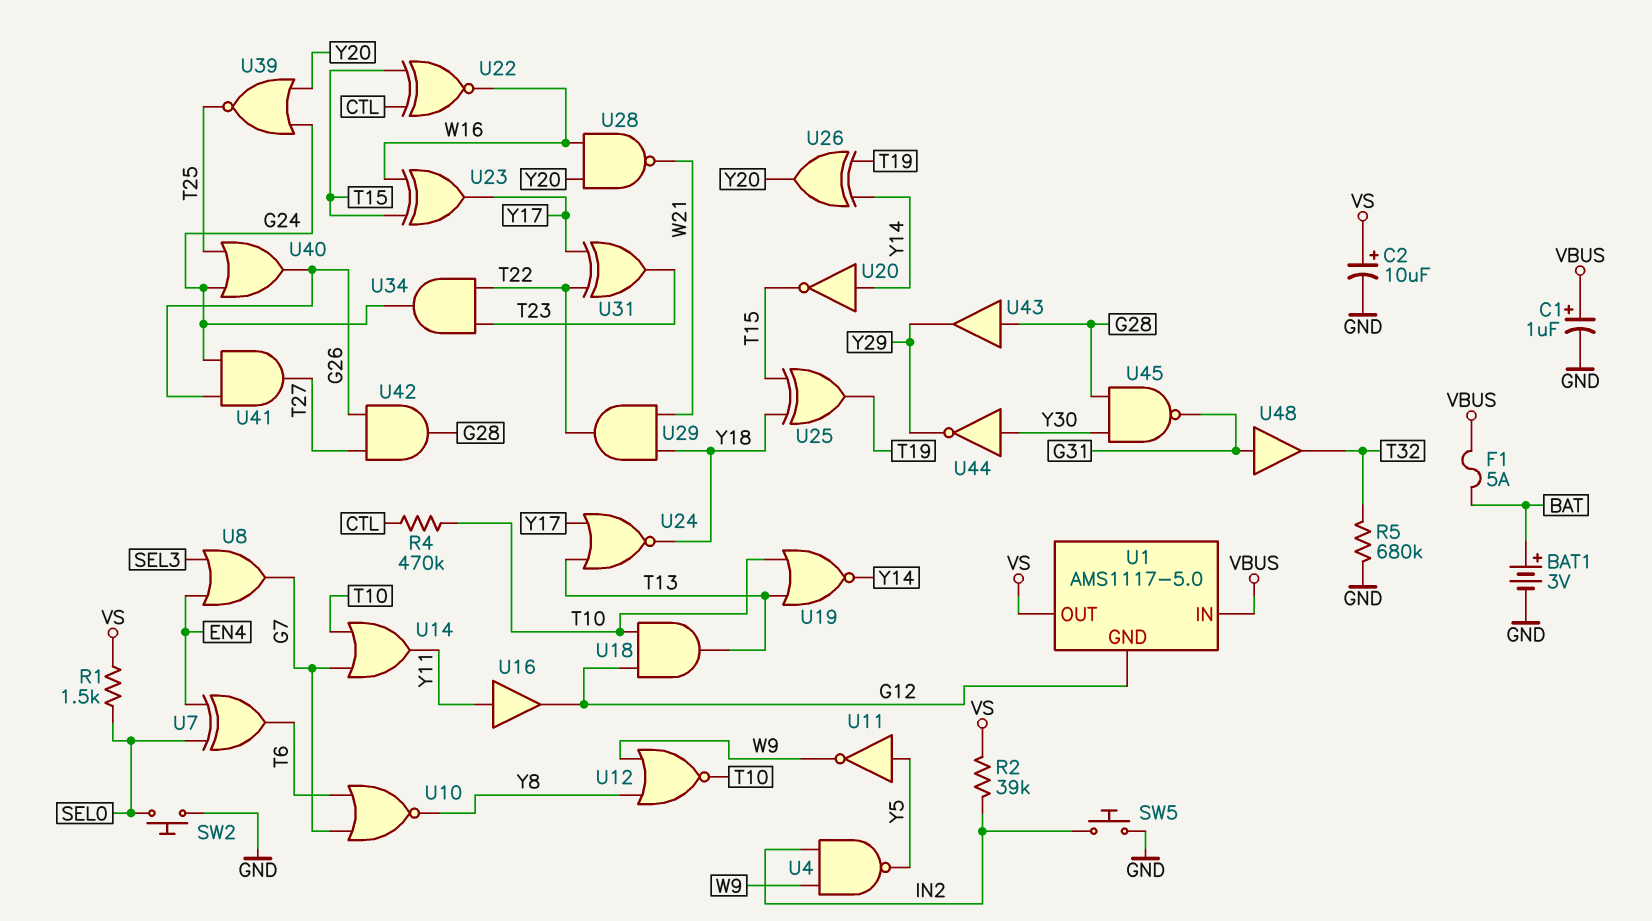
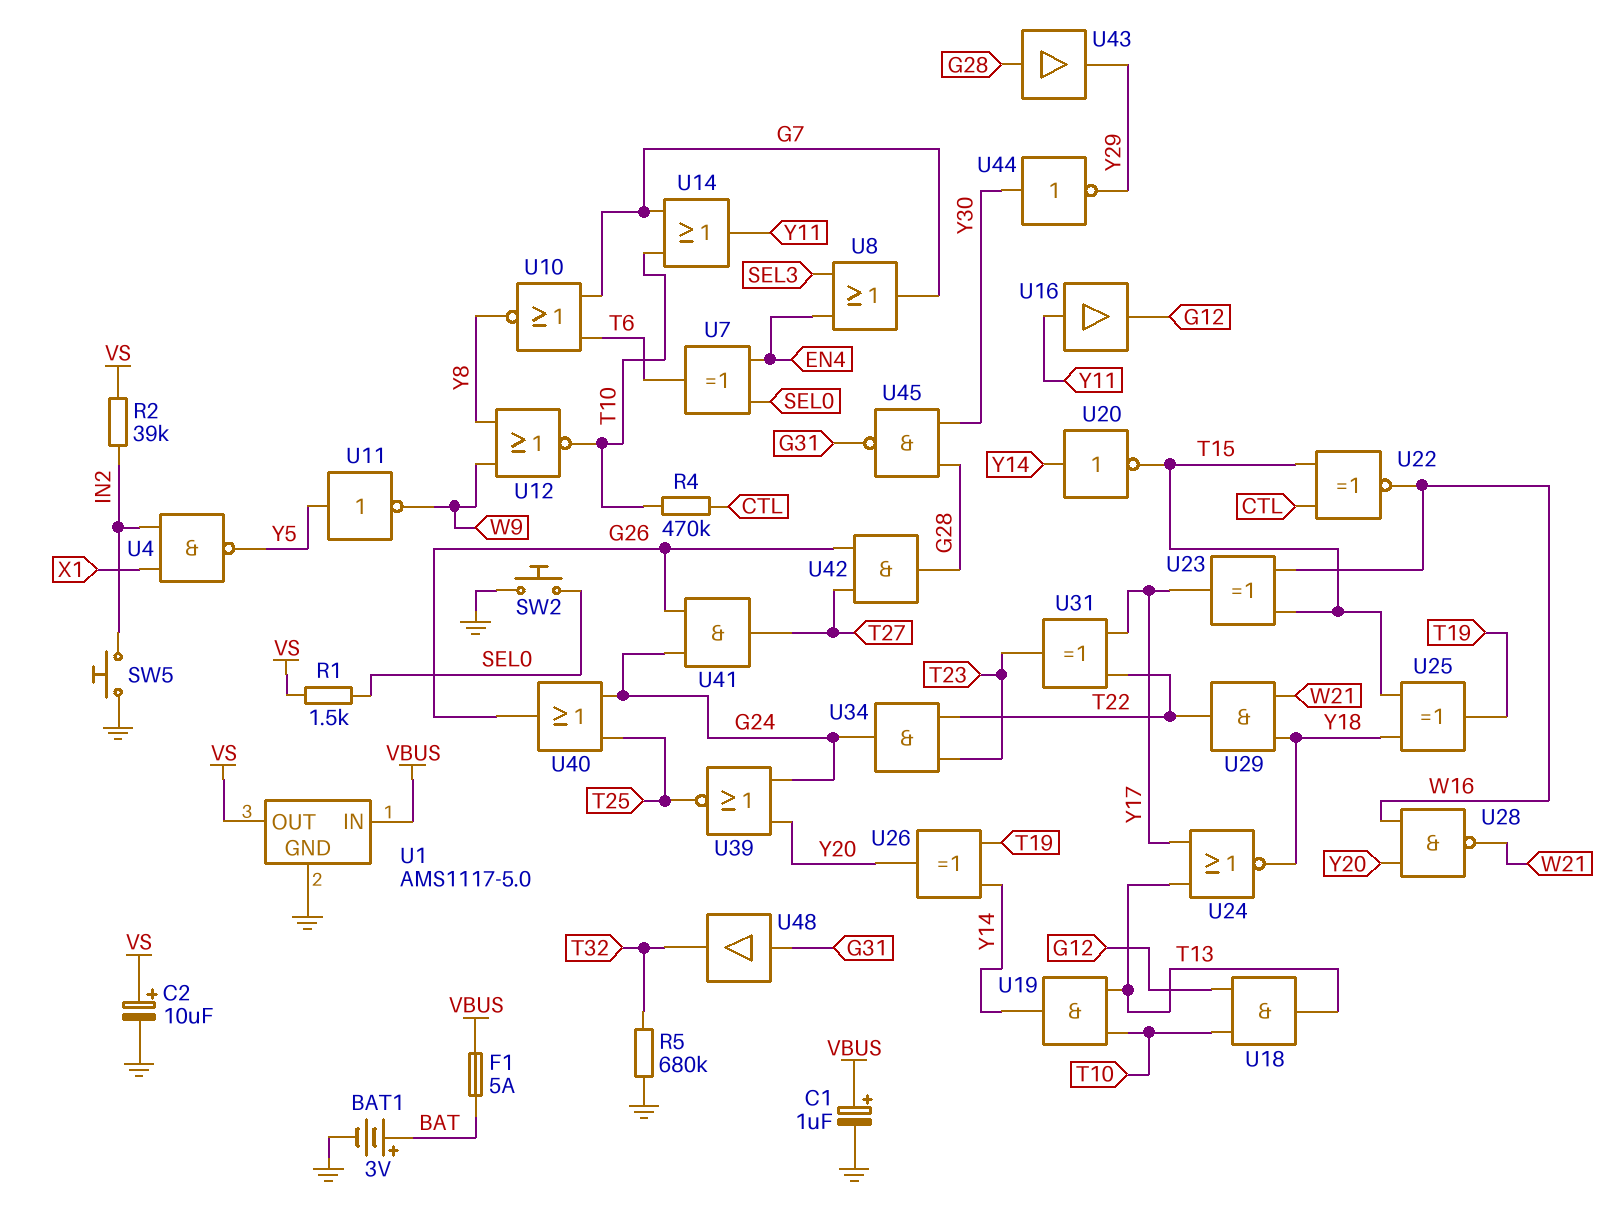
U1 pin GND: G12 -> GND
U4: NAND (in IN2, in W9, out Y5) -> NAND (in IN2, in X1, out Y5)
U19: NOR (in T10, in T13, out Y14) -> AND (in T10, in T13, out Y14)

